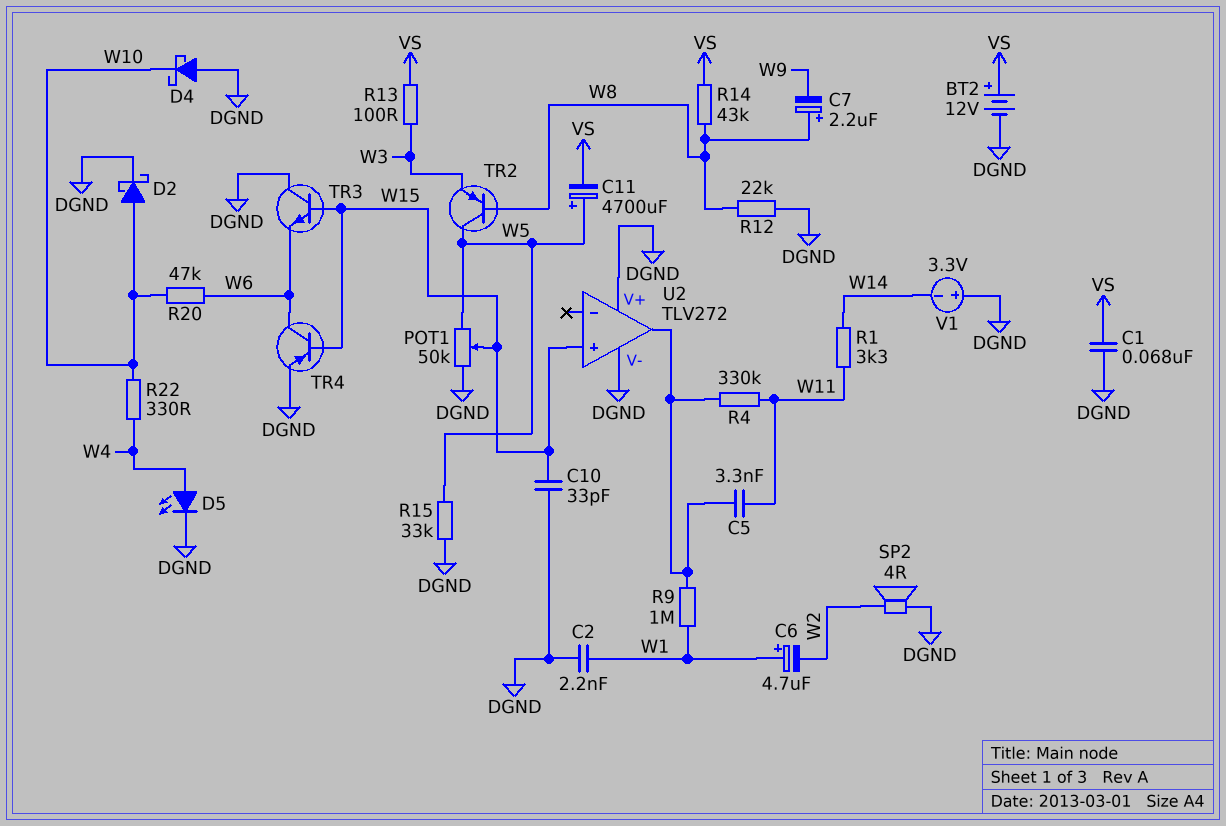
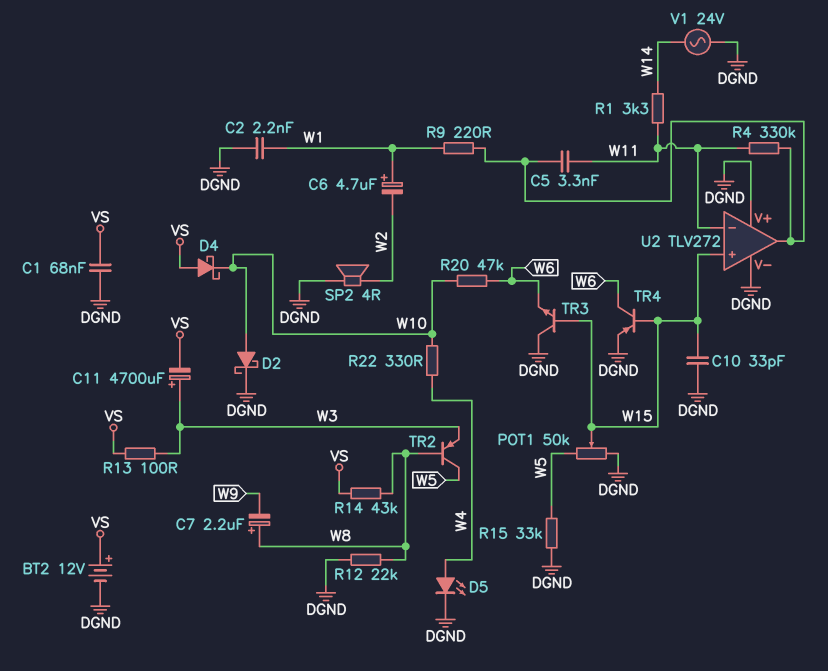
C11: 4700uF (plus W5, minus VS) -> 4700uF (plus W3, minus VS)
D4: schottky (A DGND, K W10) -> schottky (A VS, K W10)
R9: 1M (U2/out, W1) -> 220 (U2/out, W1)
U2 pin in-: none -> W11
V1: 3.3V (plus DGND, minus W14) -> AC 24V (DGND, W14)

